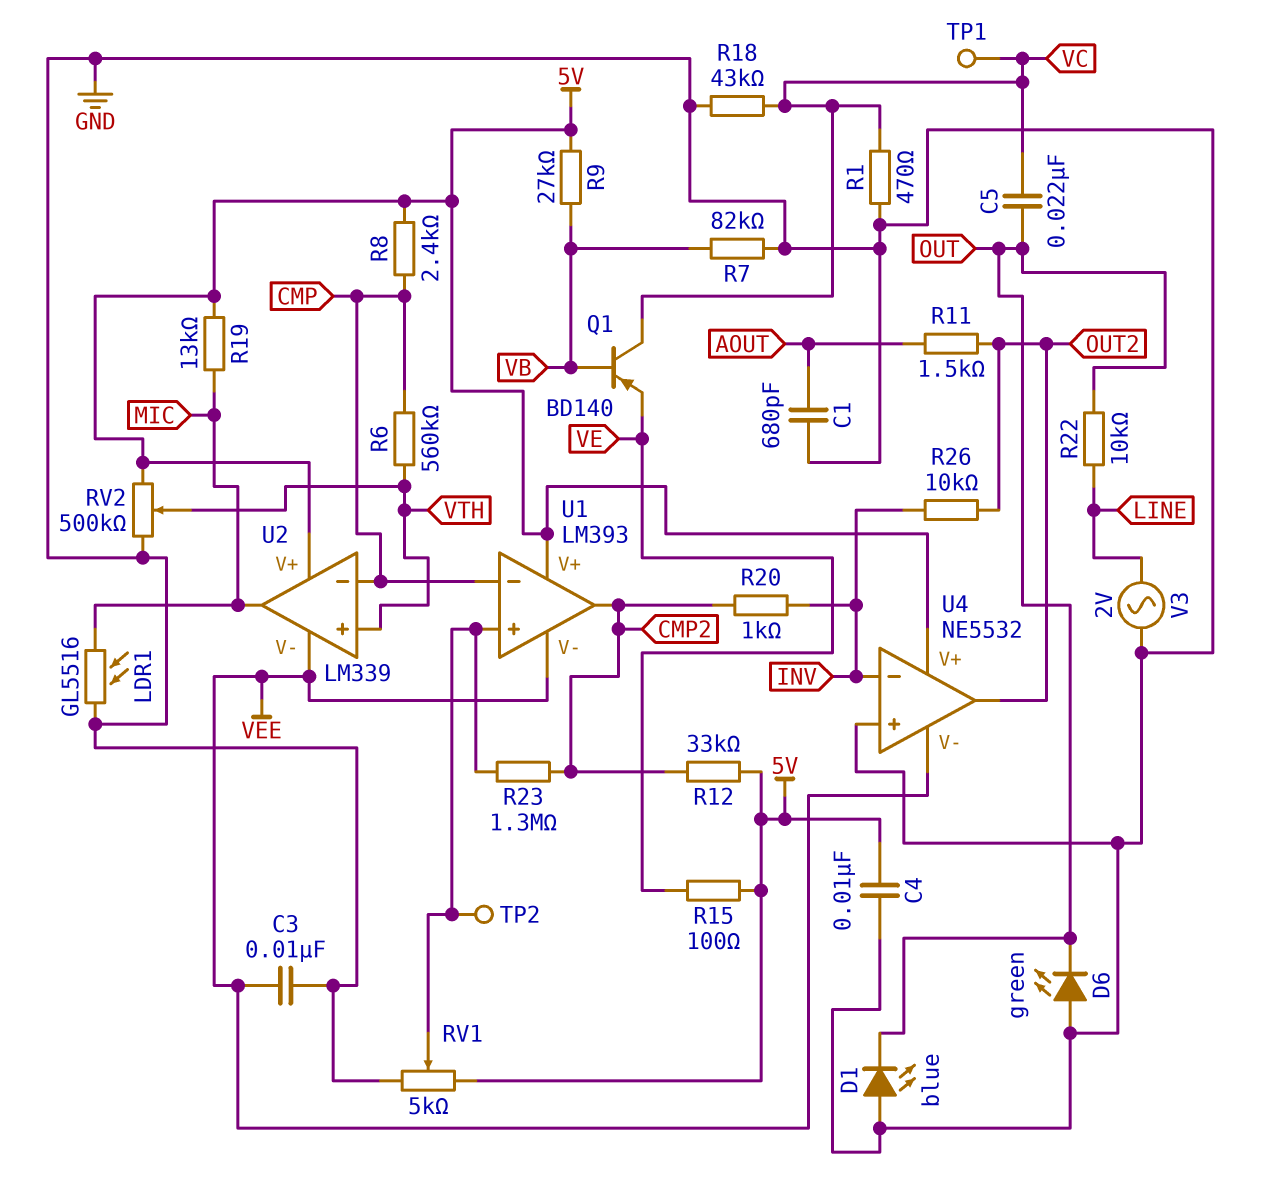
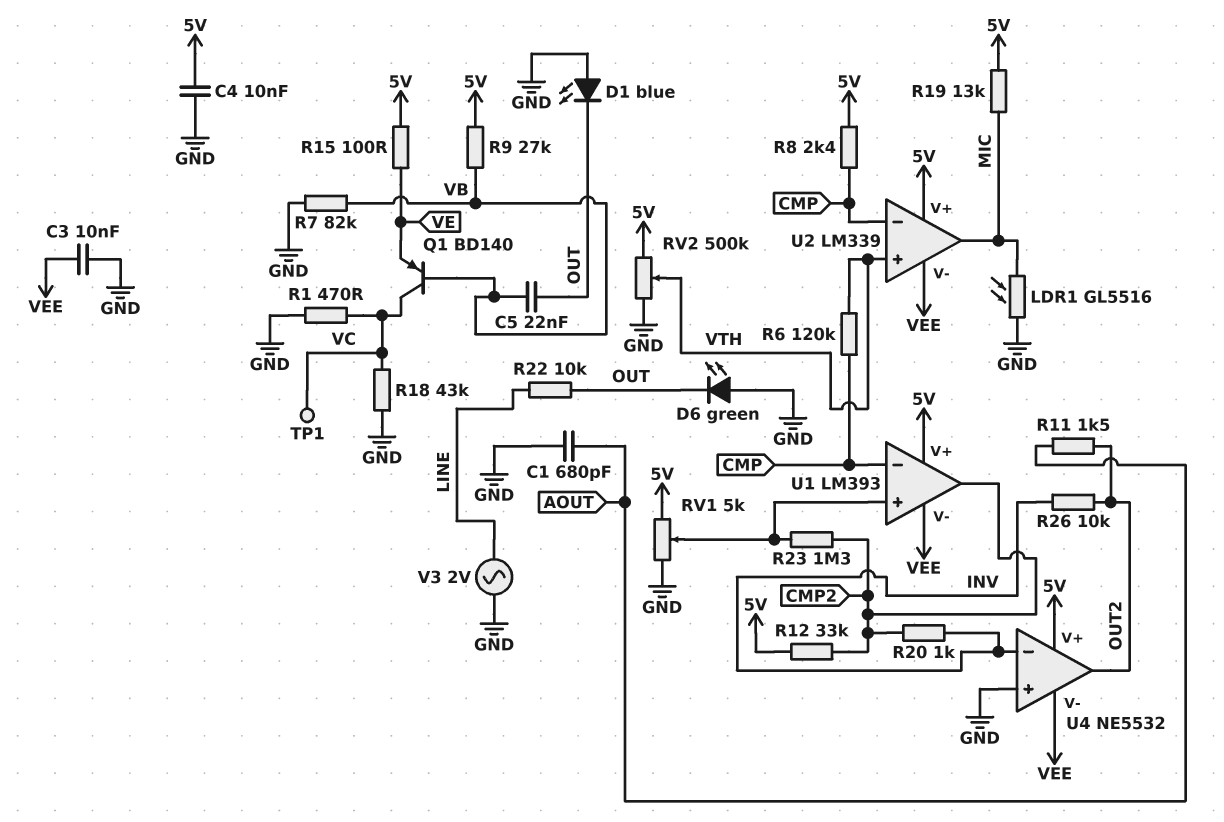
C5: 22nF (OUT, VC) -> 22nF (OUT, VB)
R6: 560k (CMP, VTH) -> 120k (CMP, VTH)
TP2: test point (U1/in+) -> none

